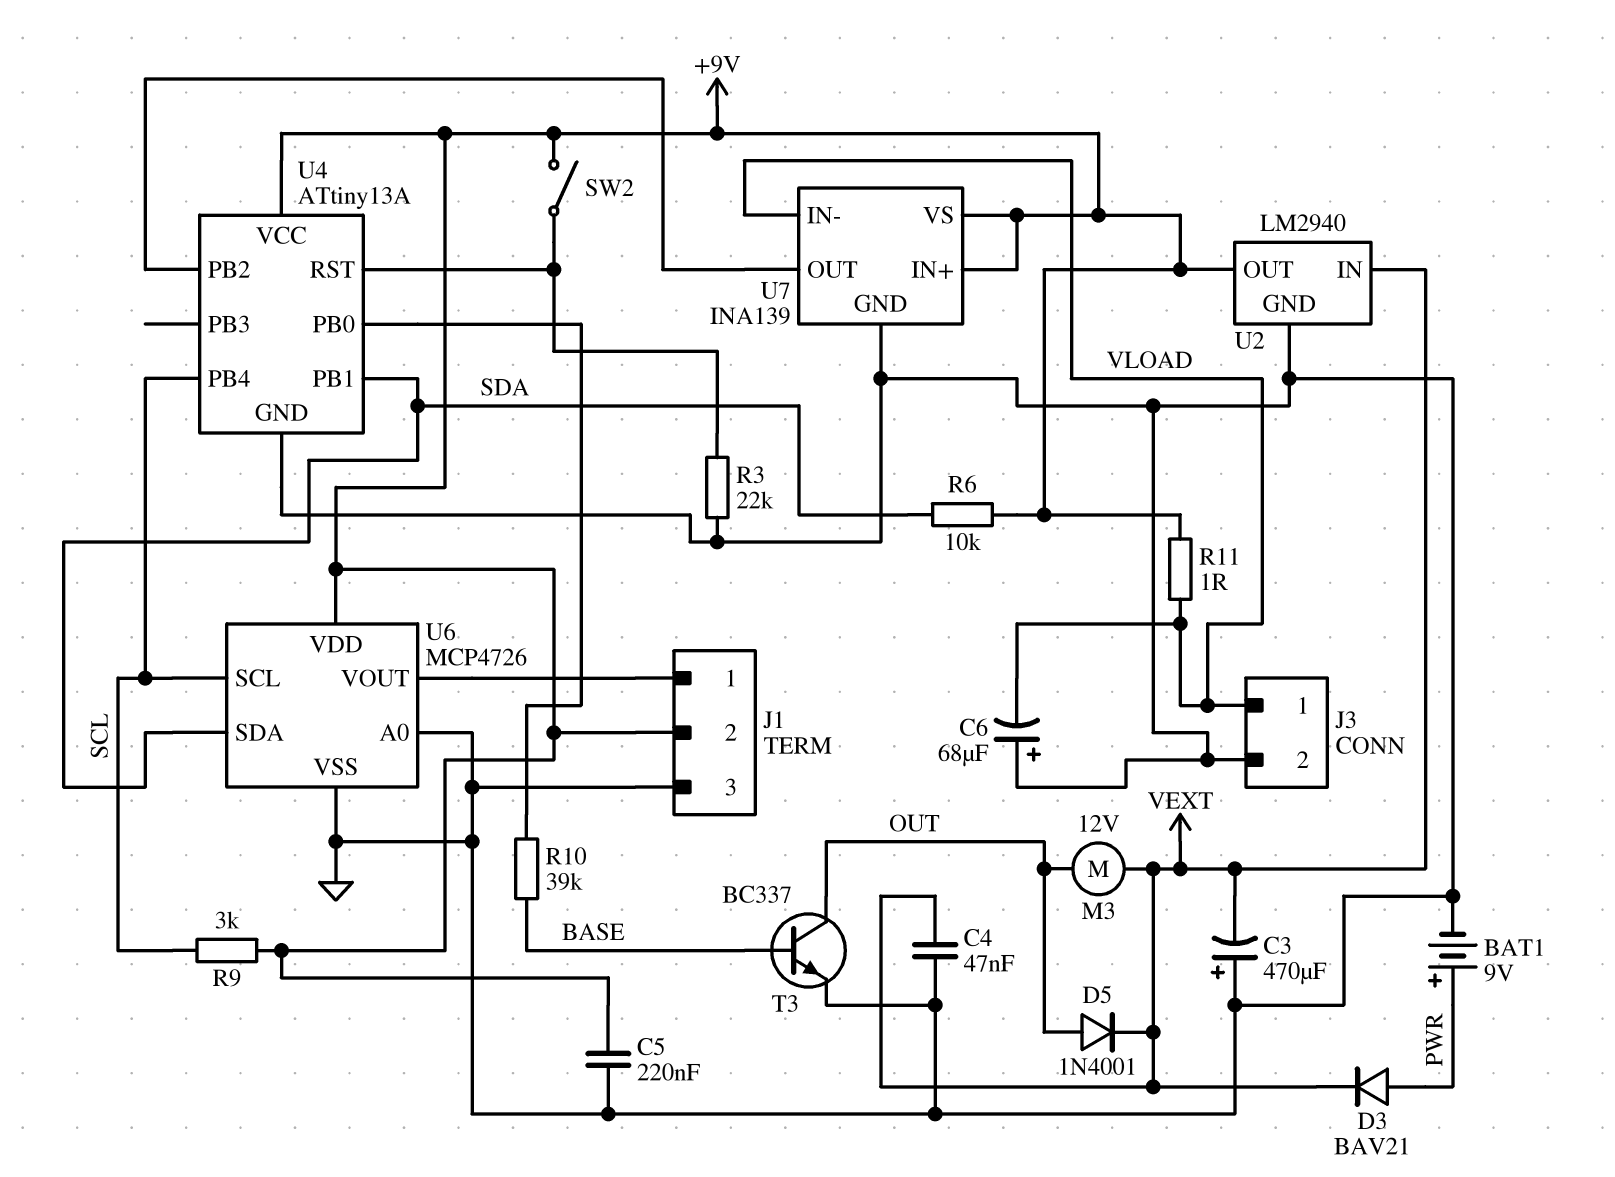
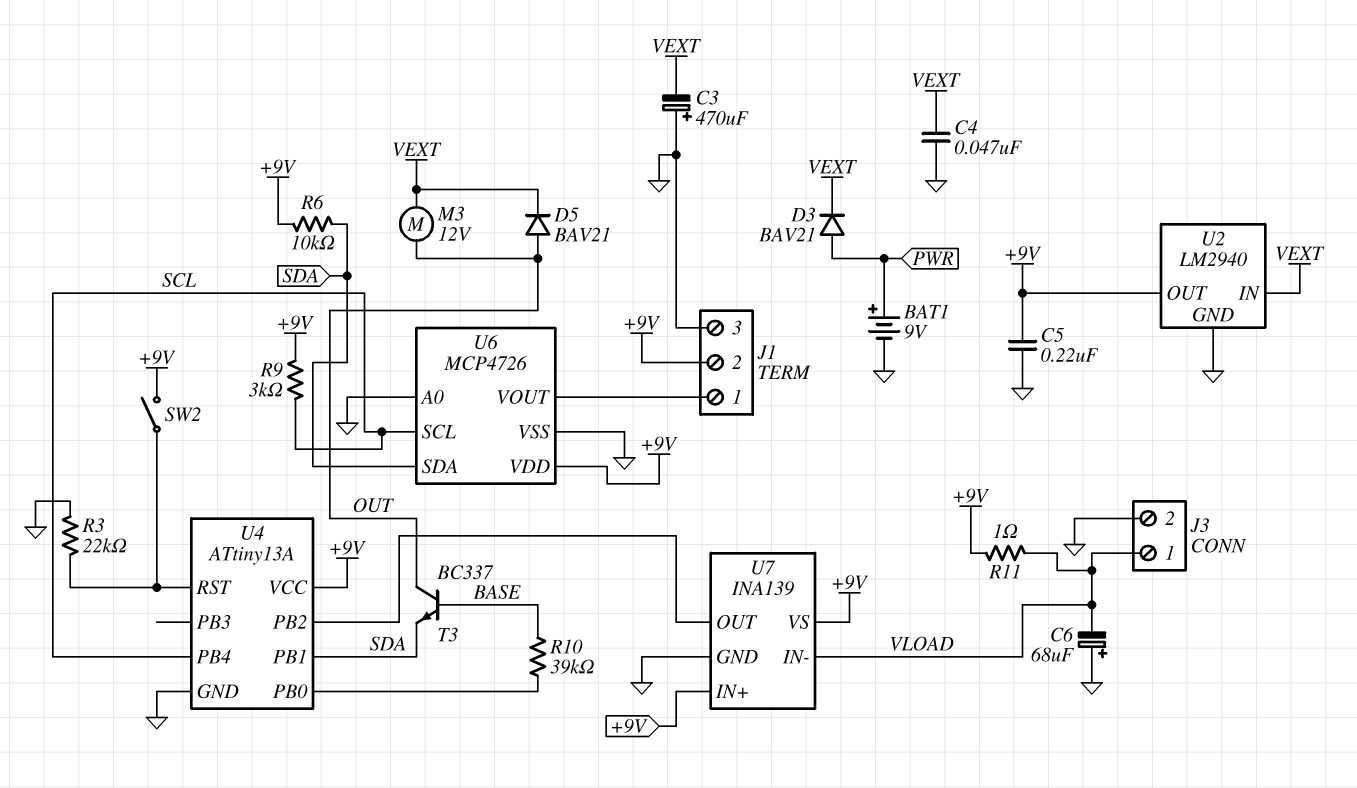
D5: diode 1N4001 (A OUT, K VEXT) -> diode BAV21 (A OUT, K VEXT)
T3: NPN BC337 (B BASE, C OUT, E GND) -> NPN BC337 (B BASE, C OUT, E SDA)

